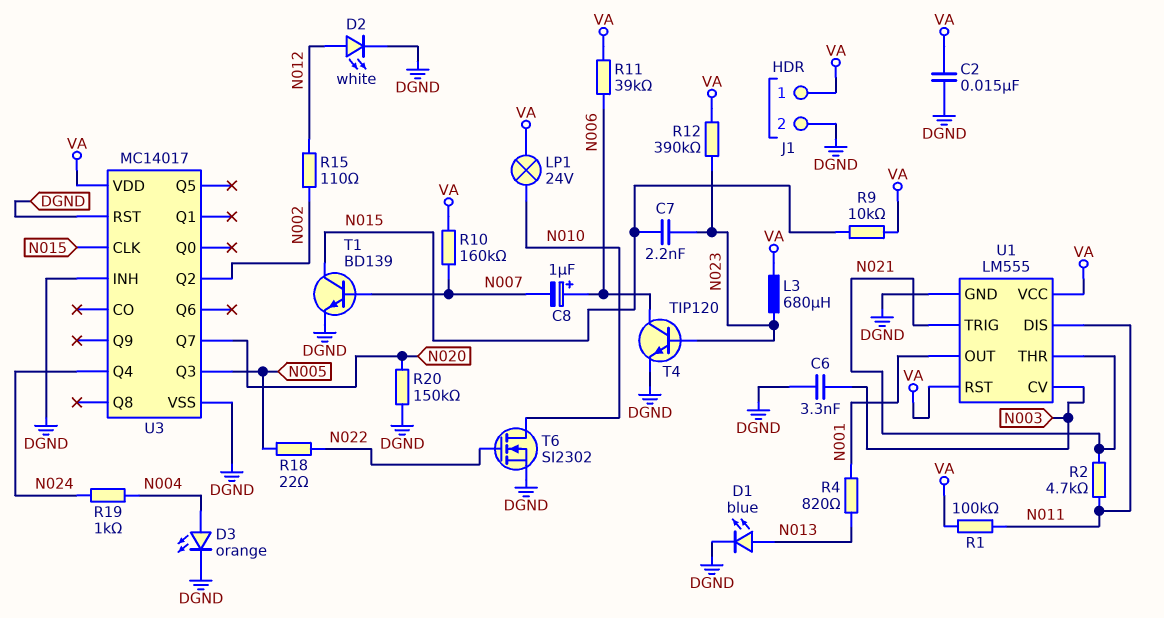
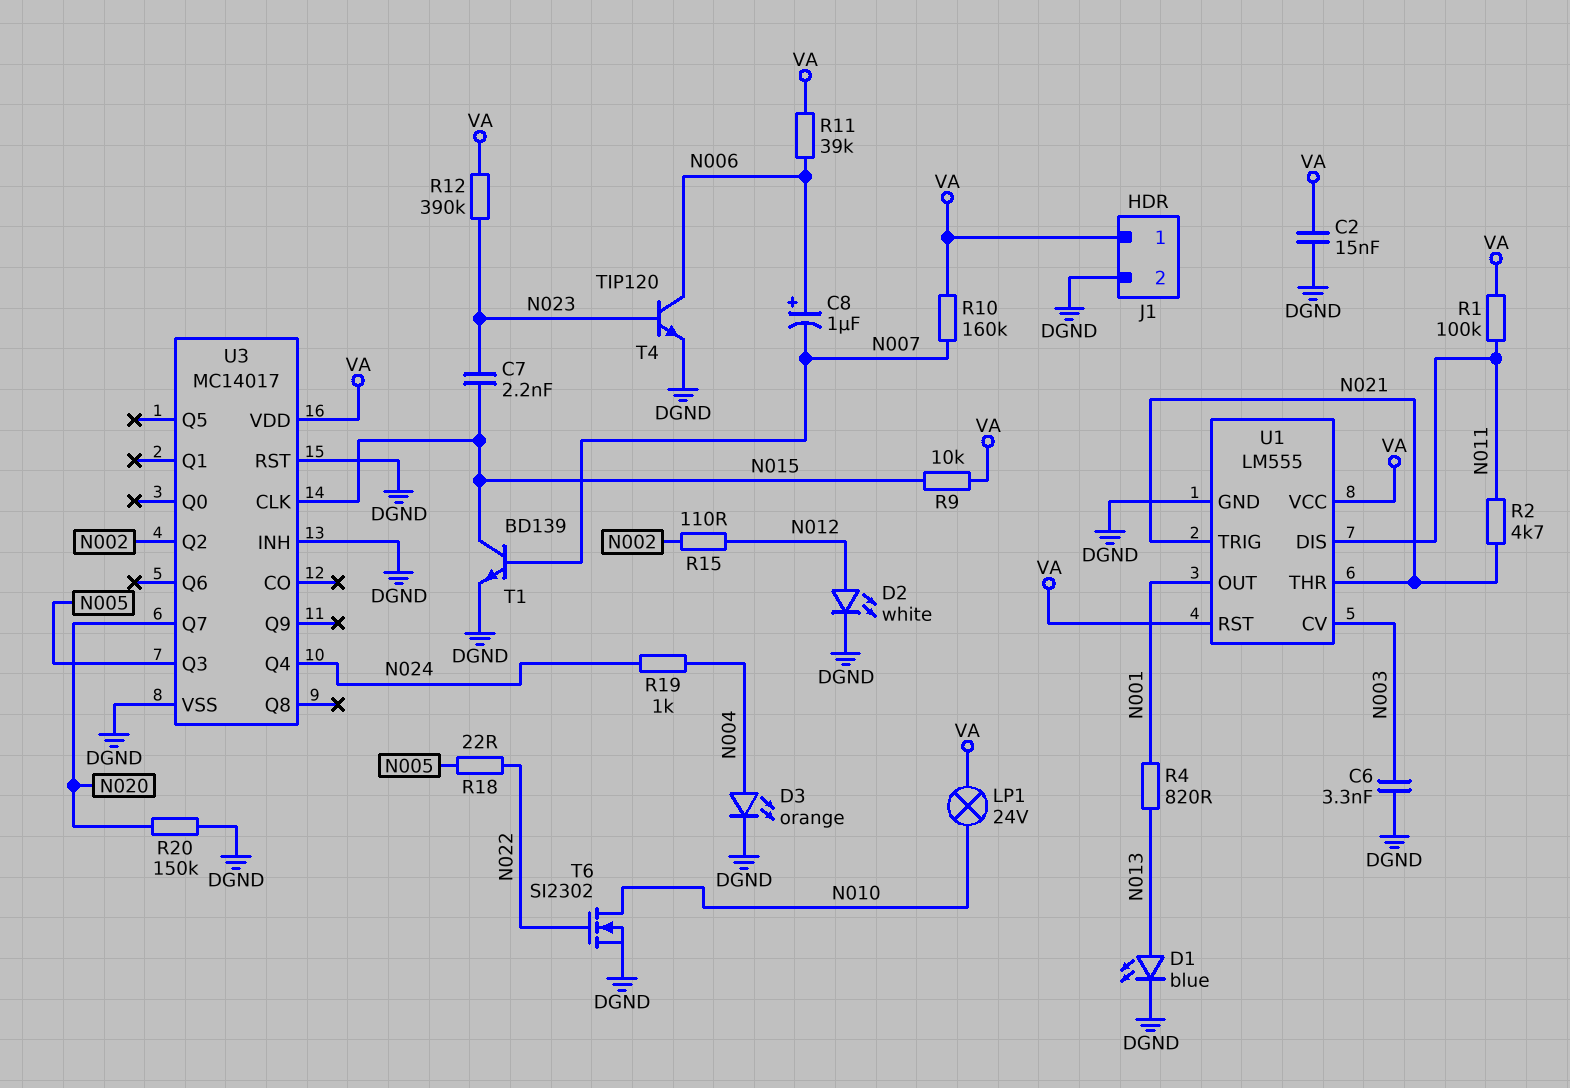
L3: 680uH (N023, VA) -> none

